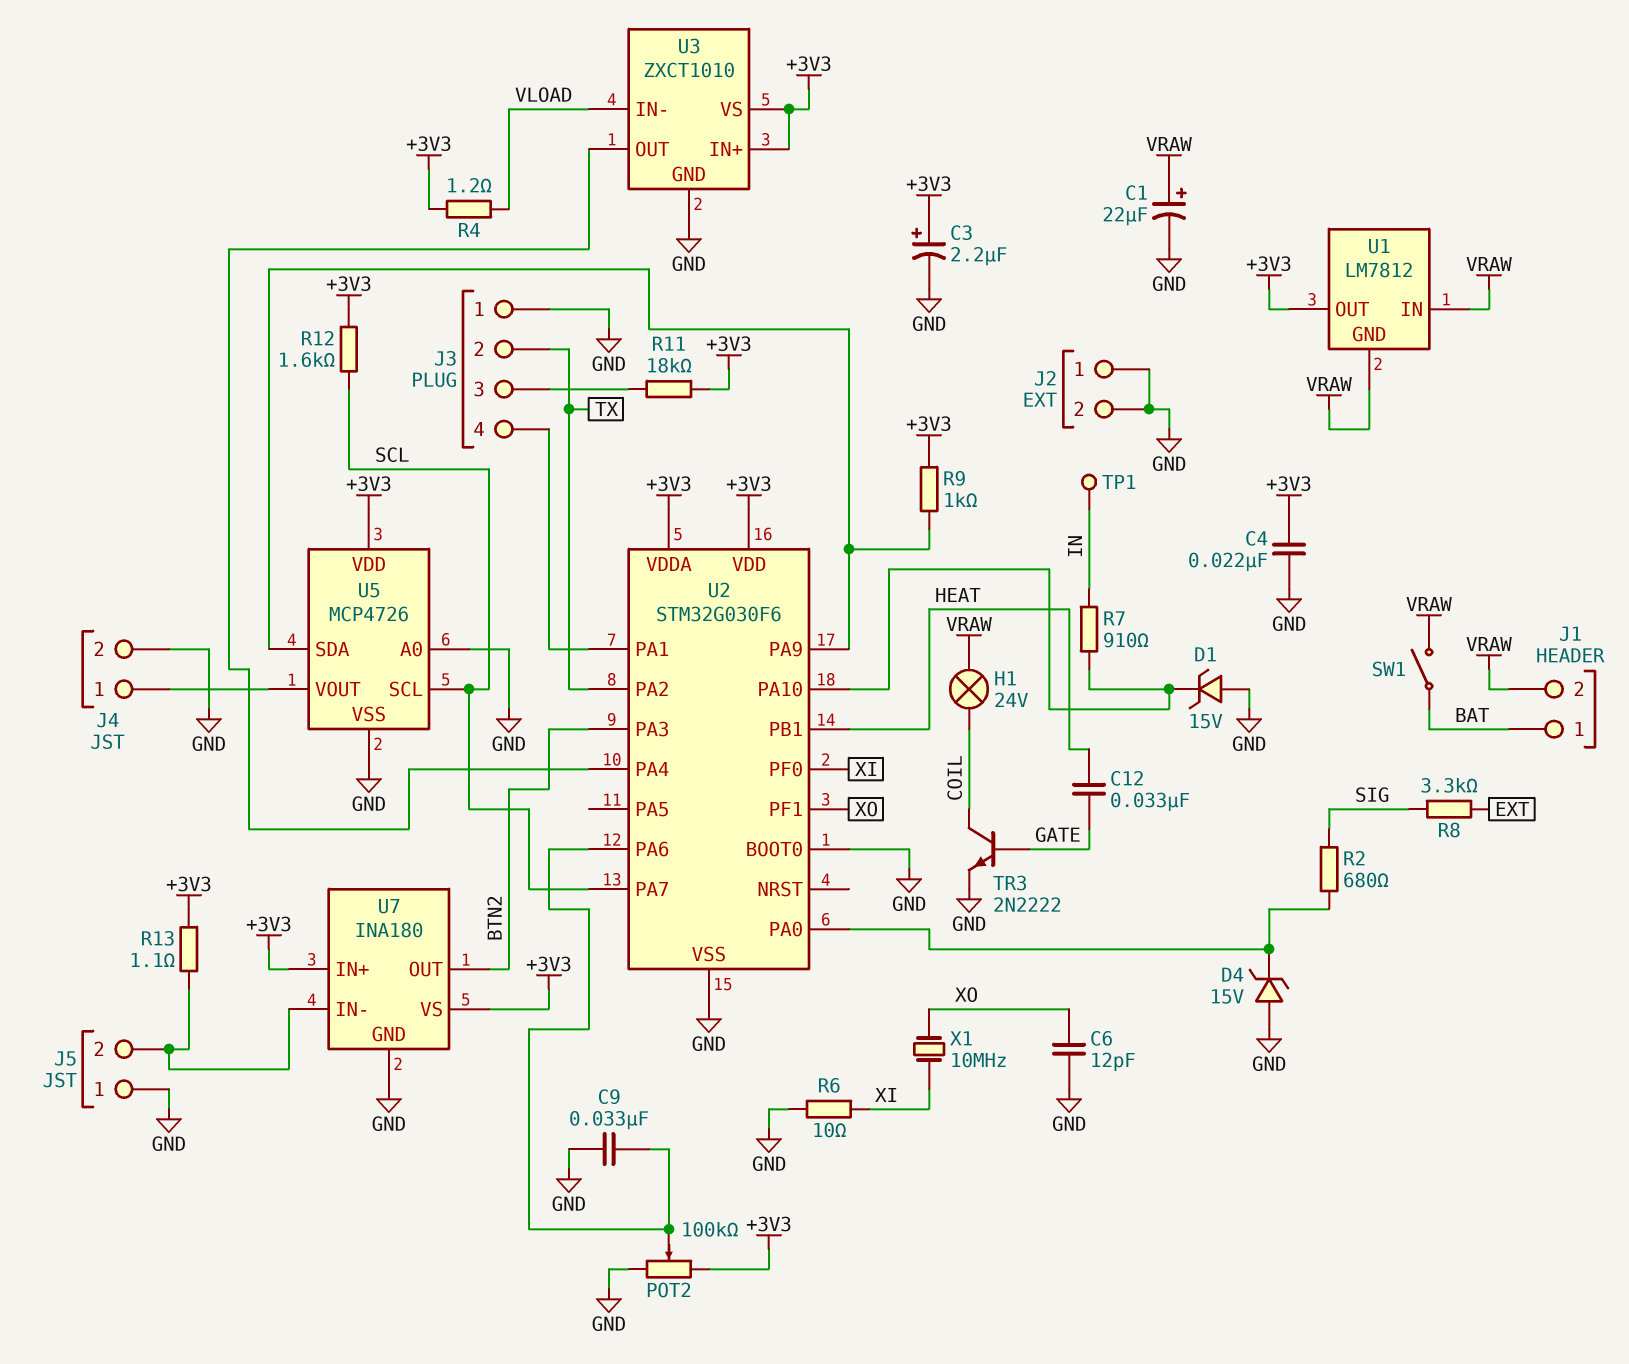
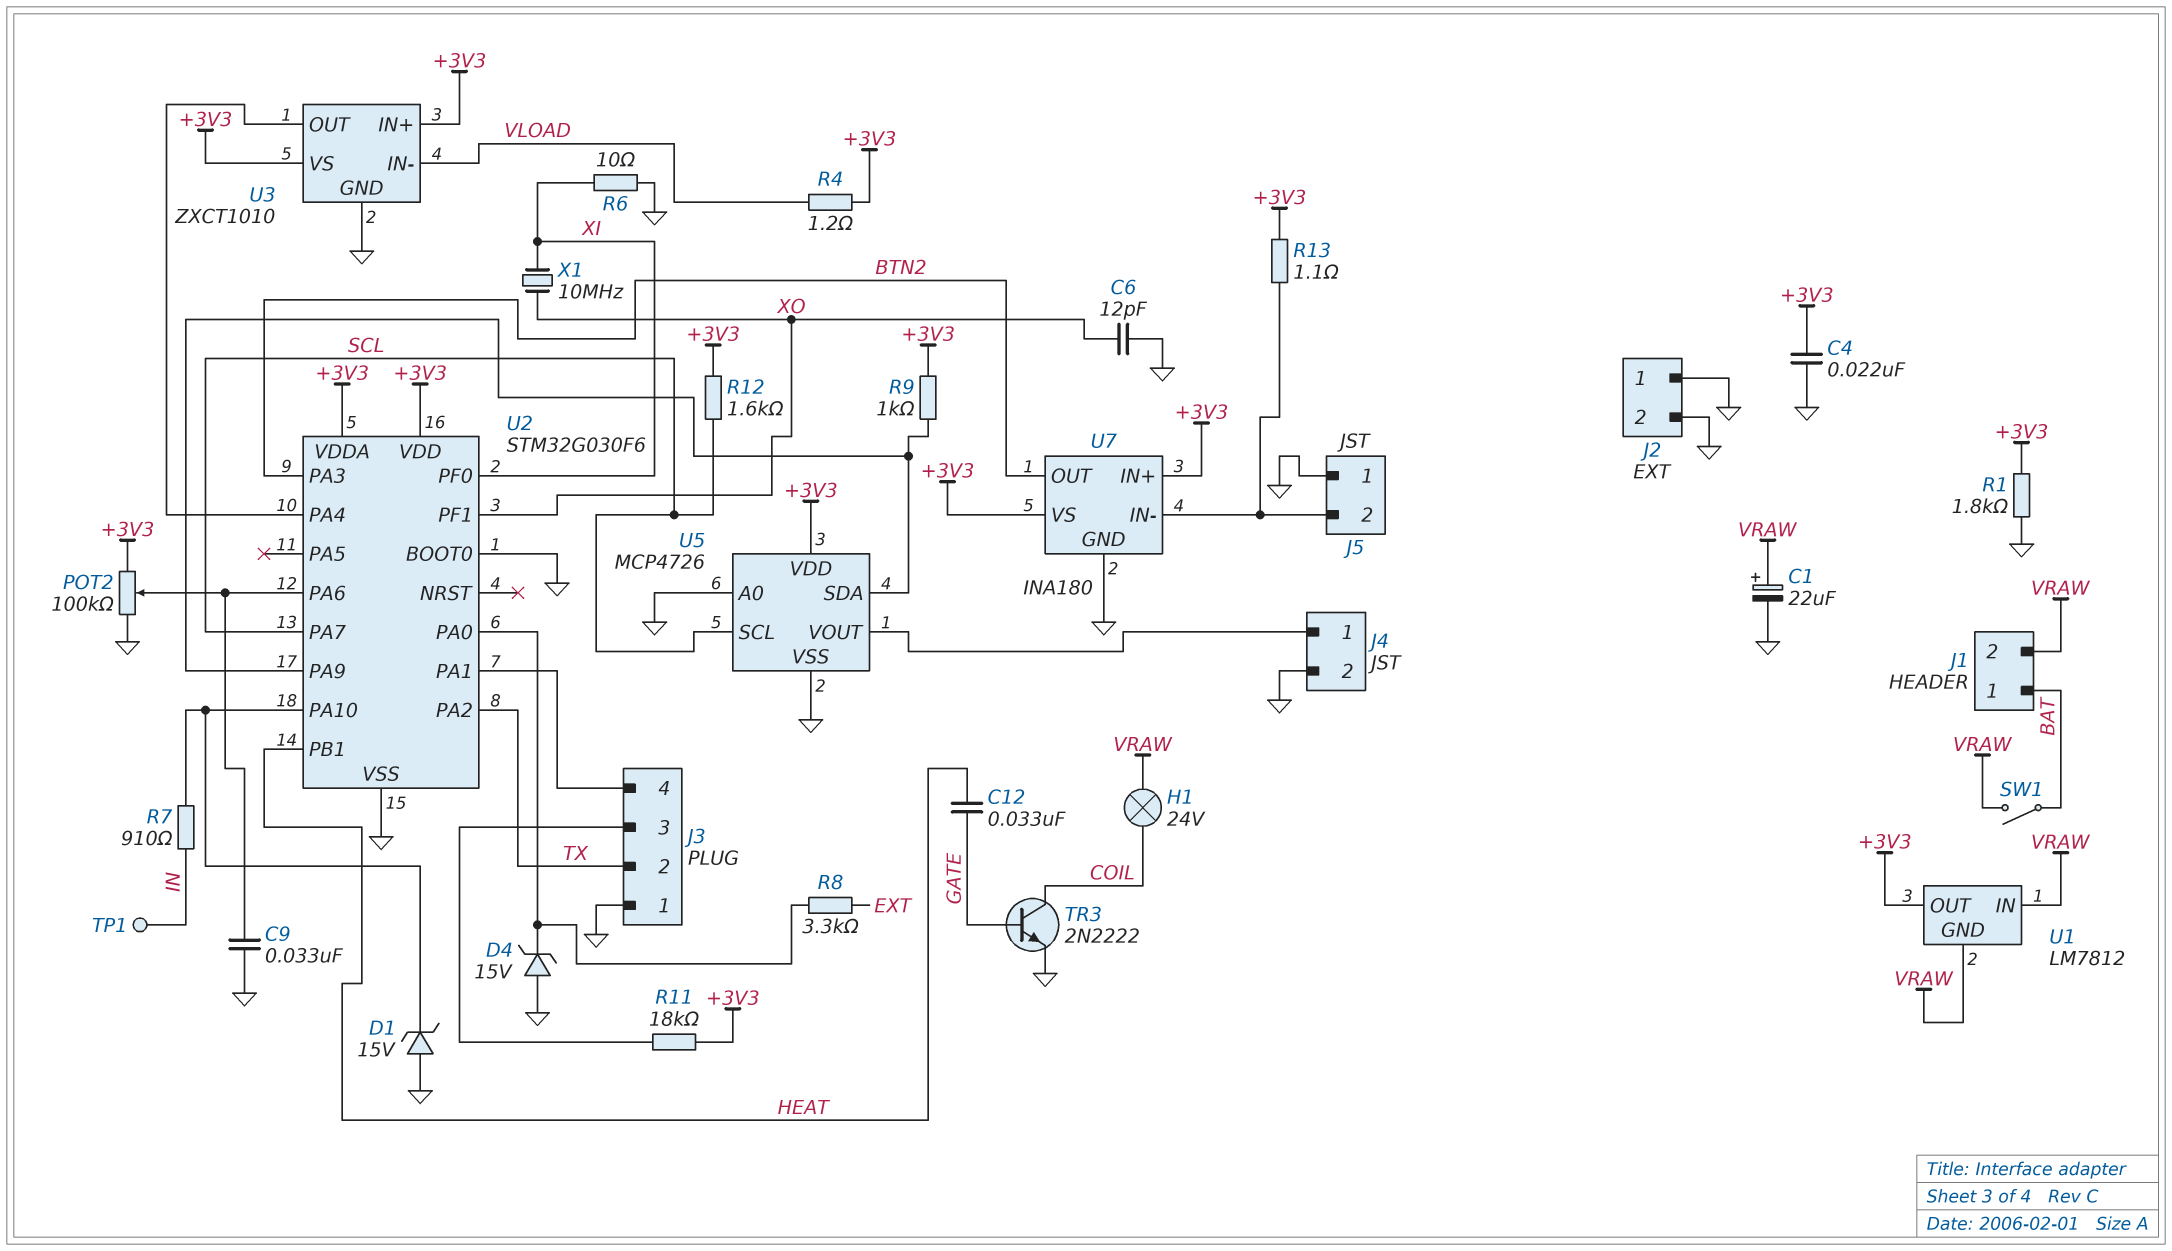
C3: 2.2uF (plus +3V3, minus GND) -> none
R1: none -> 1.8k (+3V3, GND)
R2: 680 (SIG, U2/PA0) -> none
R8: 3.3k (EXT, SIG) -> 3.3k (EXT, U2/PA0)

